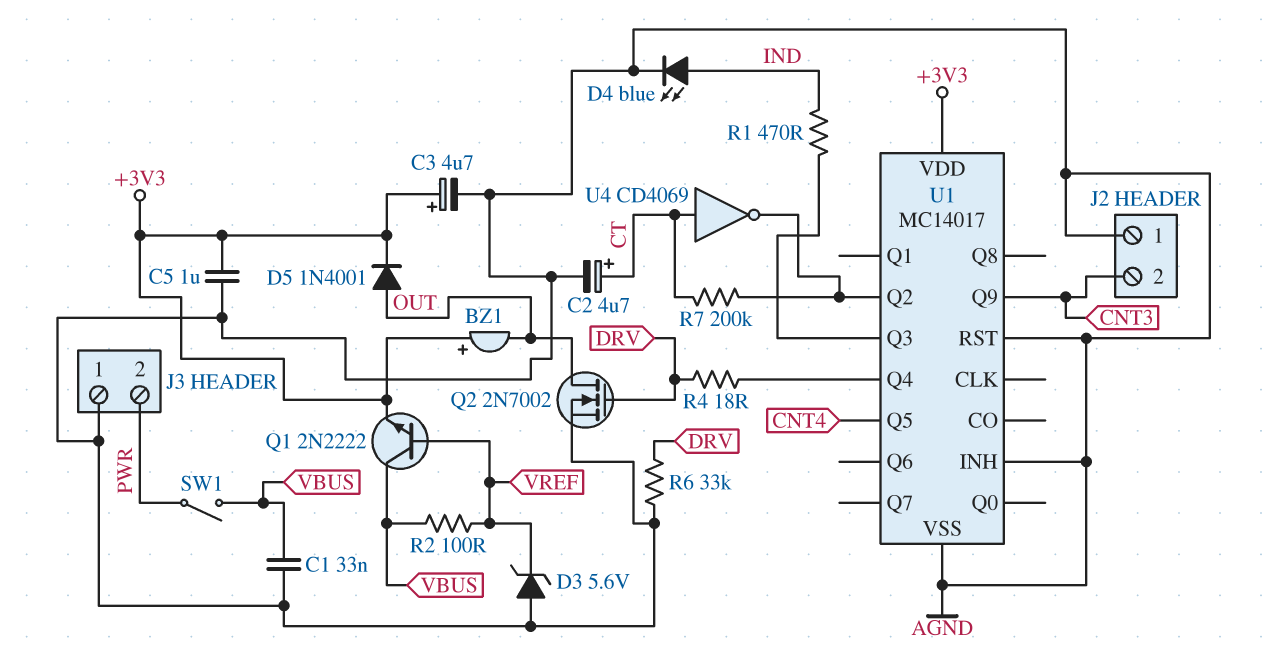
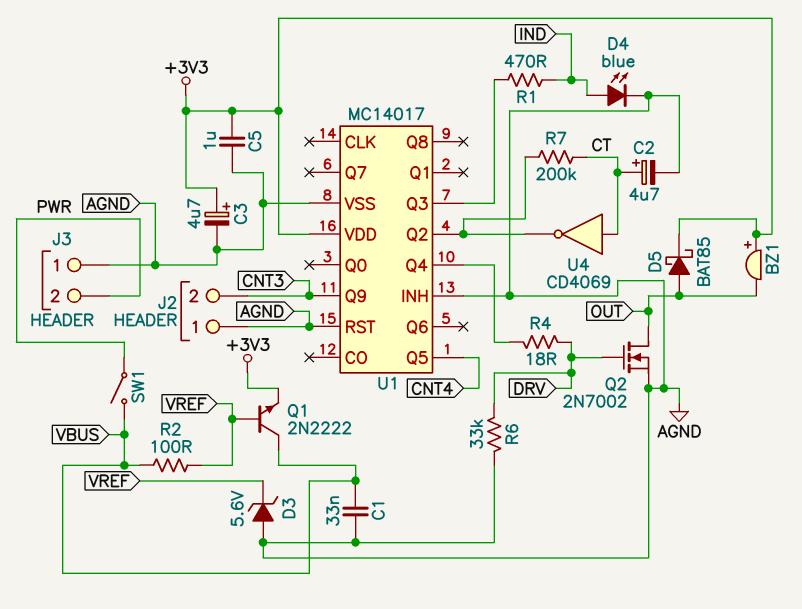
D5: diode 1N4001 (A OUT, K +3V3) -> schottky BAT85 (A OUT, K +3V3)

